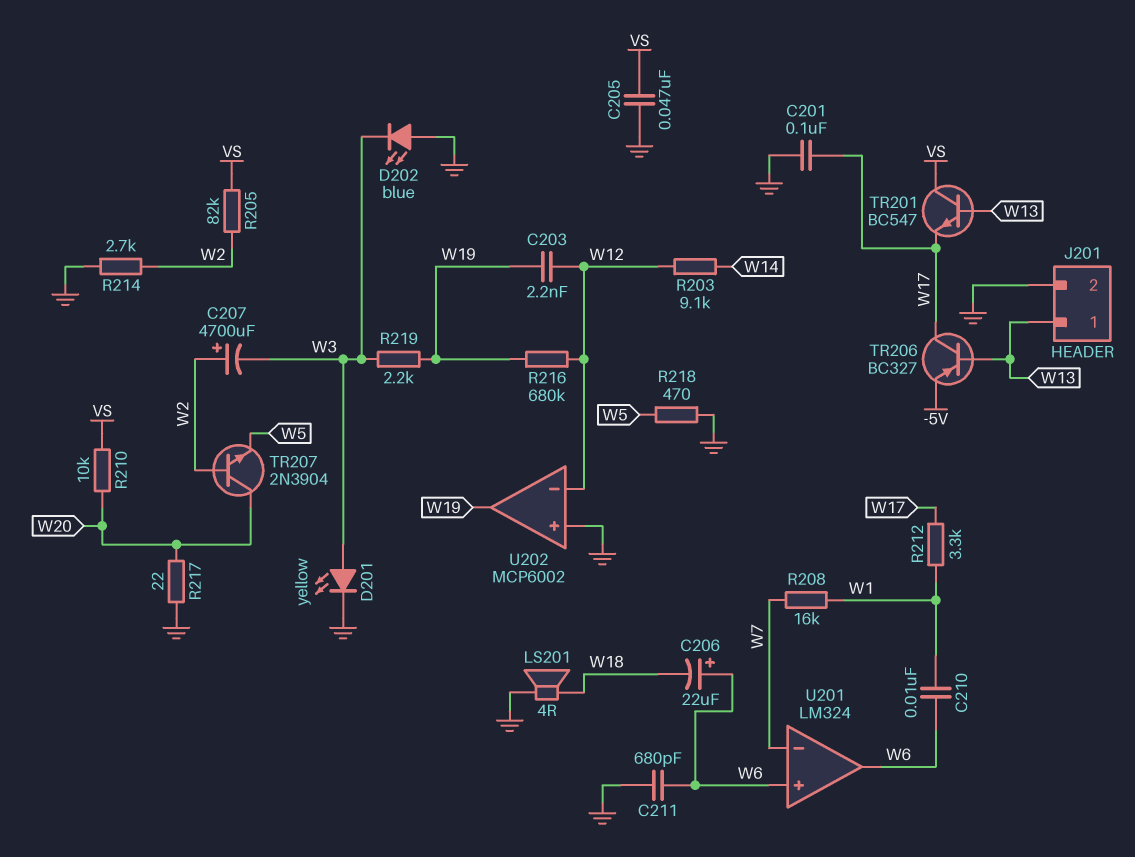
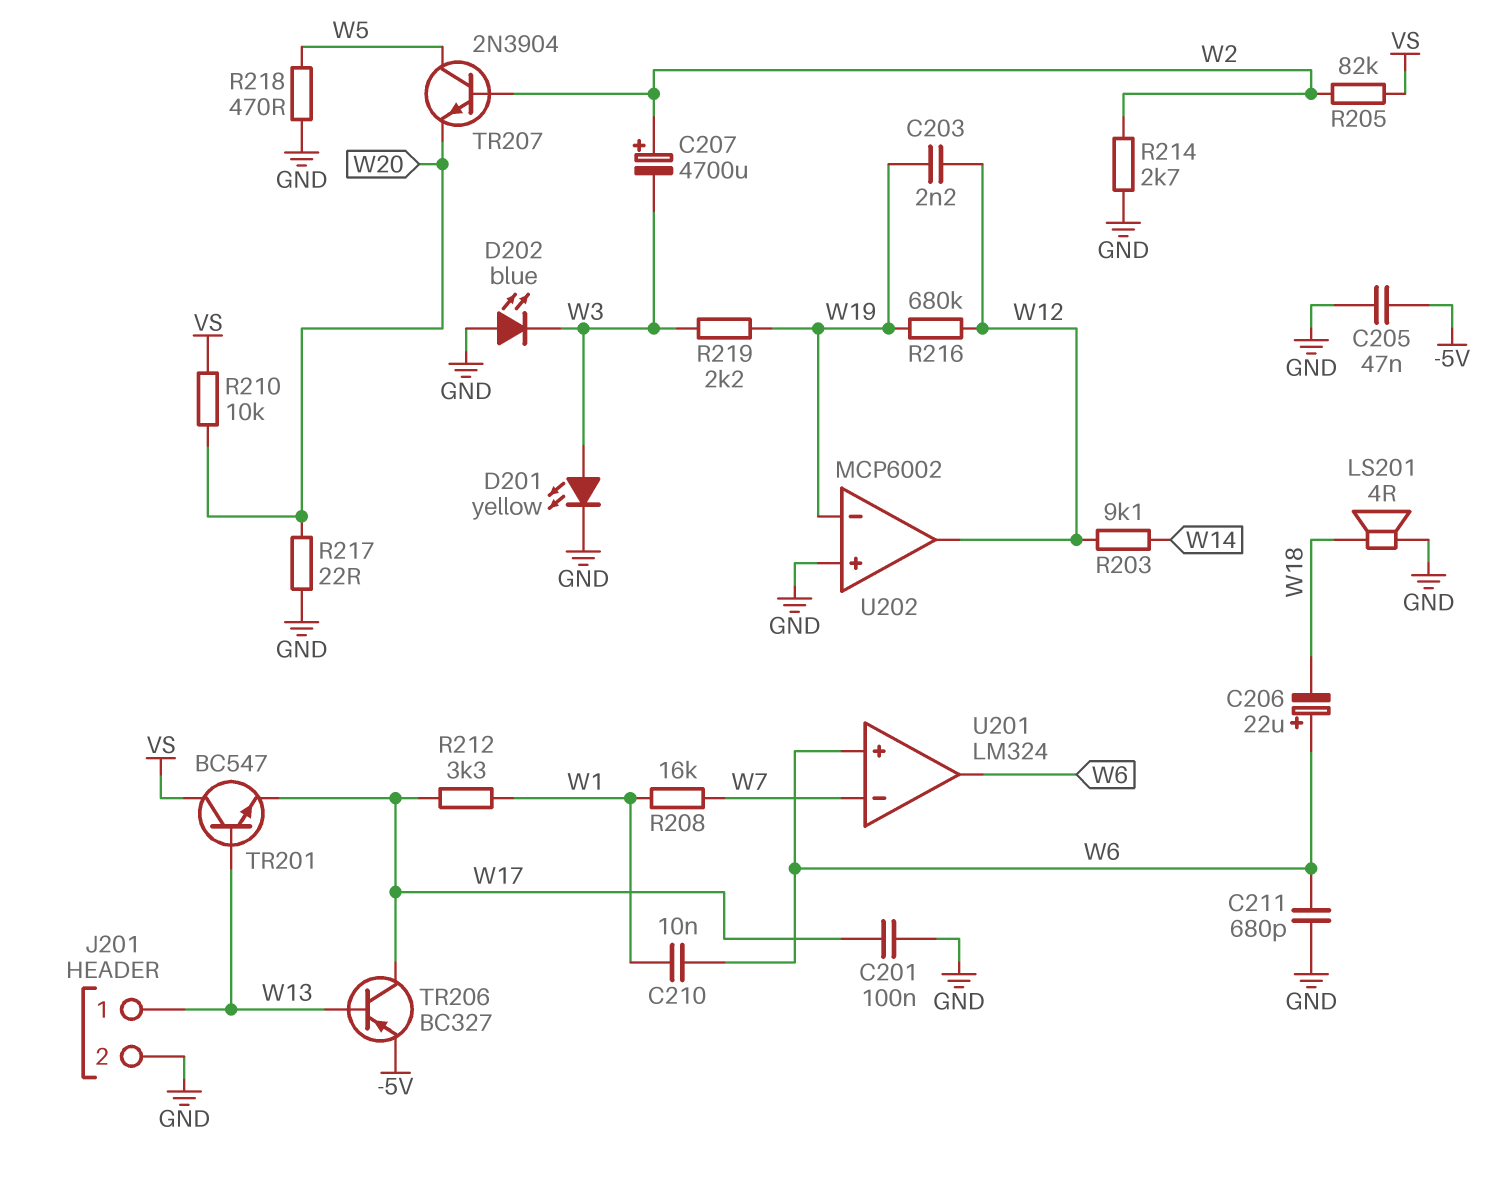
C205: 47nF (GND, VS) -> 47nF (-5V, GND)
TR207: NPN 2N3904 (B W2, C W20, E W5) -> NPN 2N3904 (B W2, C W5, E W20)
U202 pin in-: W12 -> W19
U202 pin out: W19 -> W12

